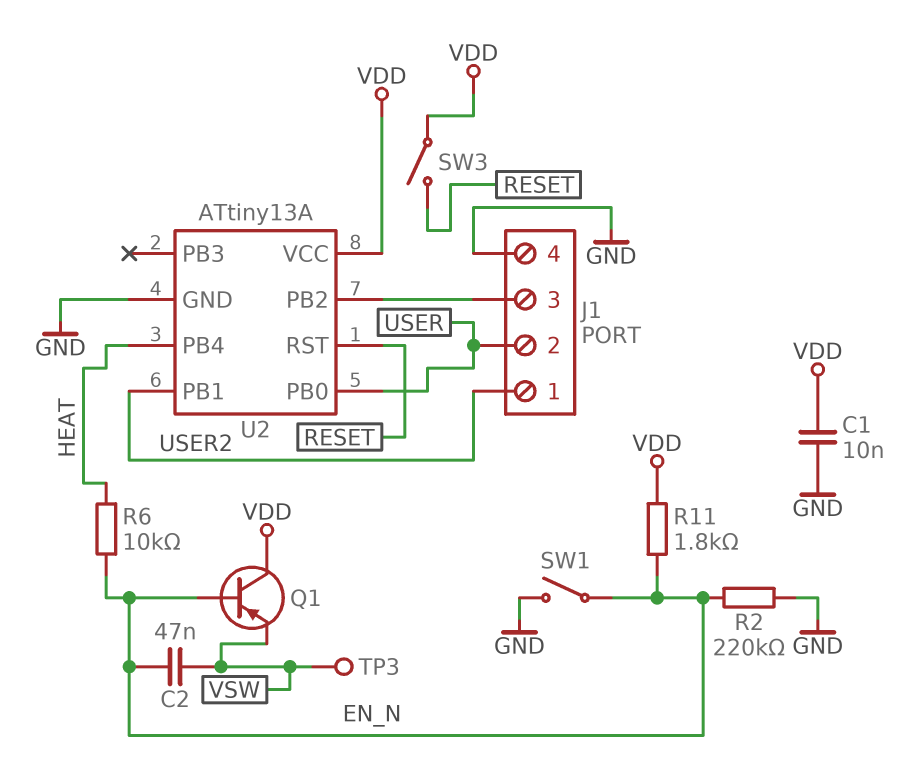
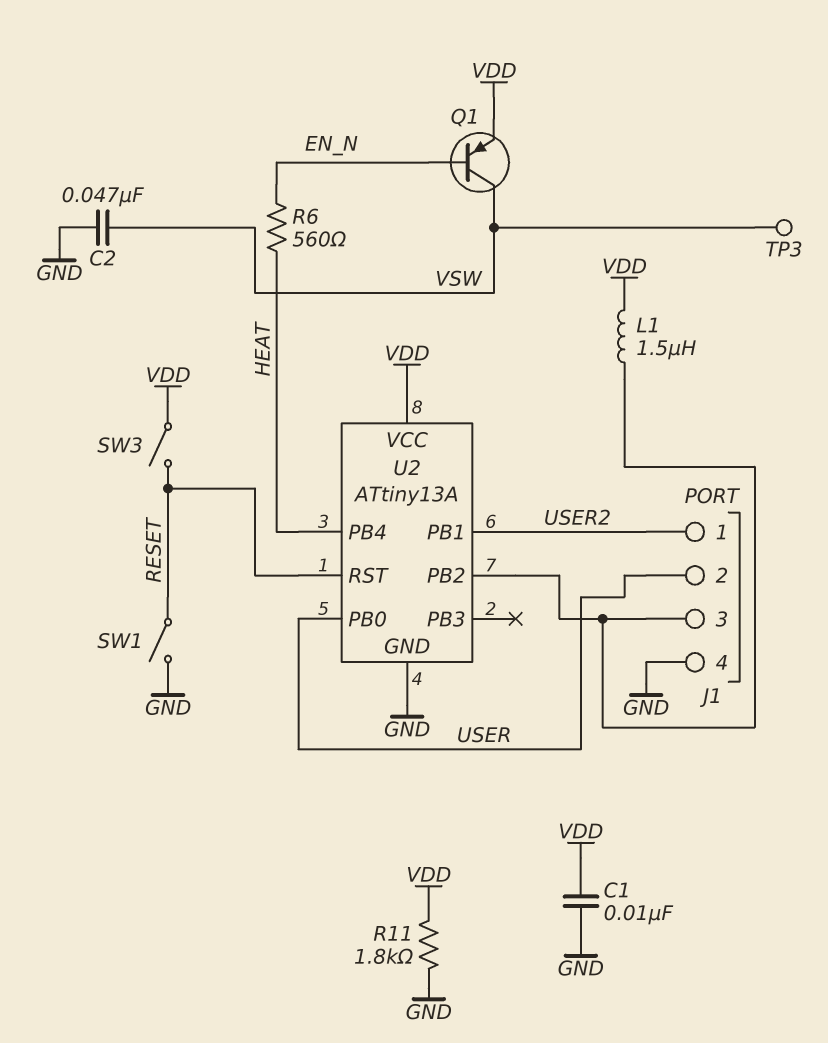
C2: 47nF (EN_N, VSW) -> 47nF (GND, VSW)
L1: none -> 1.5uH (J1/3, VDD)
Q1: PNP (B EN_N, C VDD, E VSW) -> PNP (B EN_N, C VSW, E VDD)
R2: 220k (EN_N, GND) -> none
R6: 10k (EN_N, HEAT) -> 560 (EN_N, HEAT)
R11: 1.8k (EN_N, VDD) -> 1.8k (GND, VDD)
SW1: switch (EN_N, GND) -> switch (GND, RESET)

